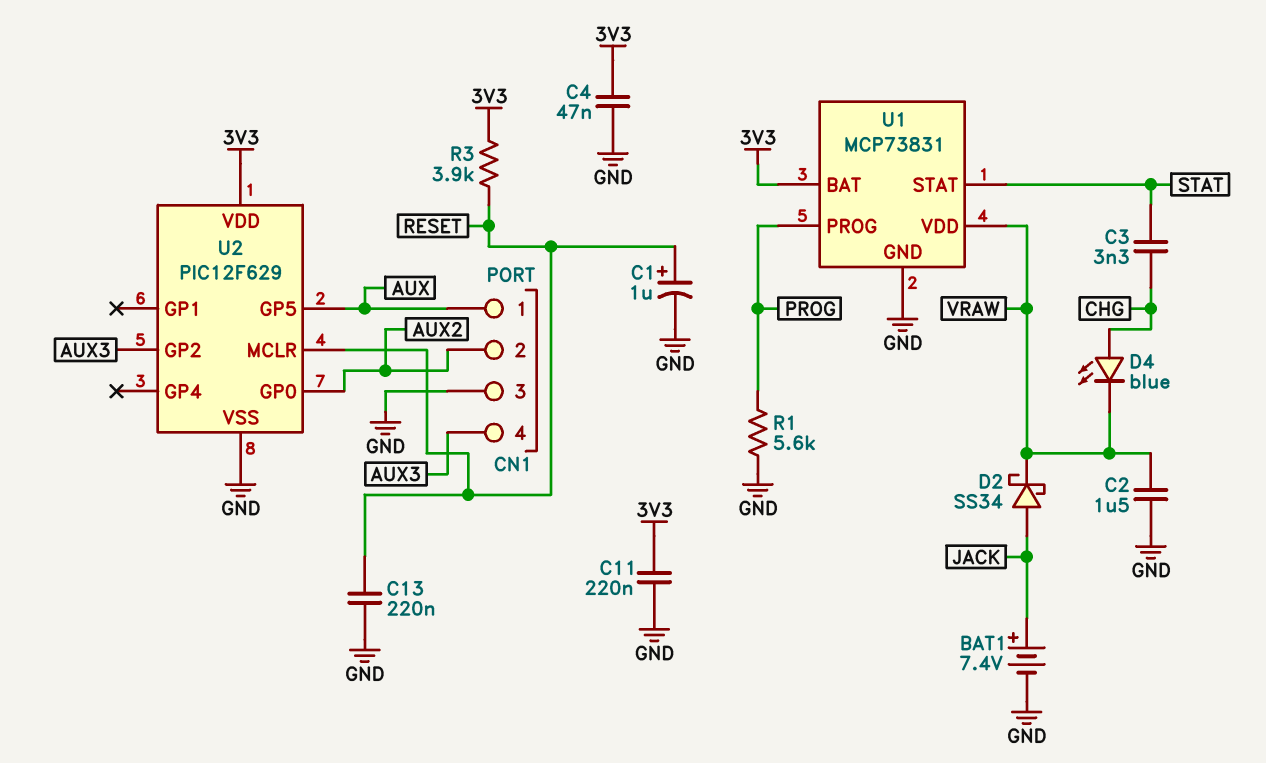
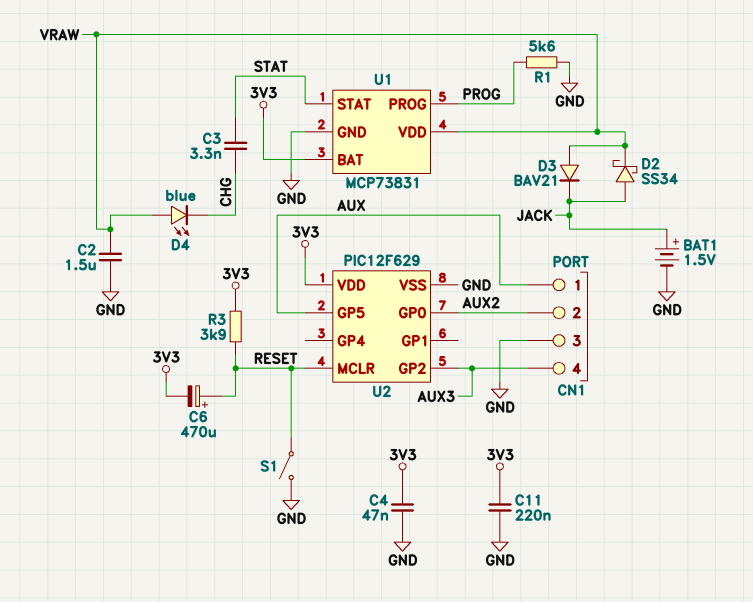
BAT1: 7.4V (plus JACK, minus GND) -> 1.5V (plus JACK, minus GND)
C1: 1uF (plus RESET, minus GND) -> none
C6: none -> 470uF (plus RESET, minus 3V3)
C13: 220nF (GND, RESET) -> none
D3: none -> diode BAV21 (A VRAW, K JACK)
D4: LED blue (A CHG, K VRAW) -> LED blue (A VRAW, K CHG)
S1: none -> switch (GND, RESET)

